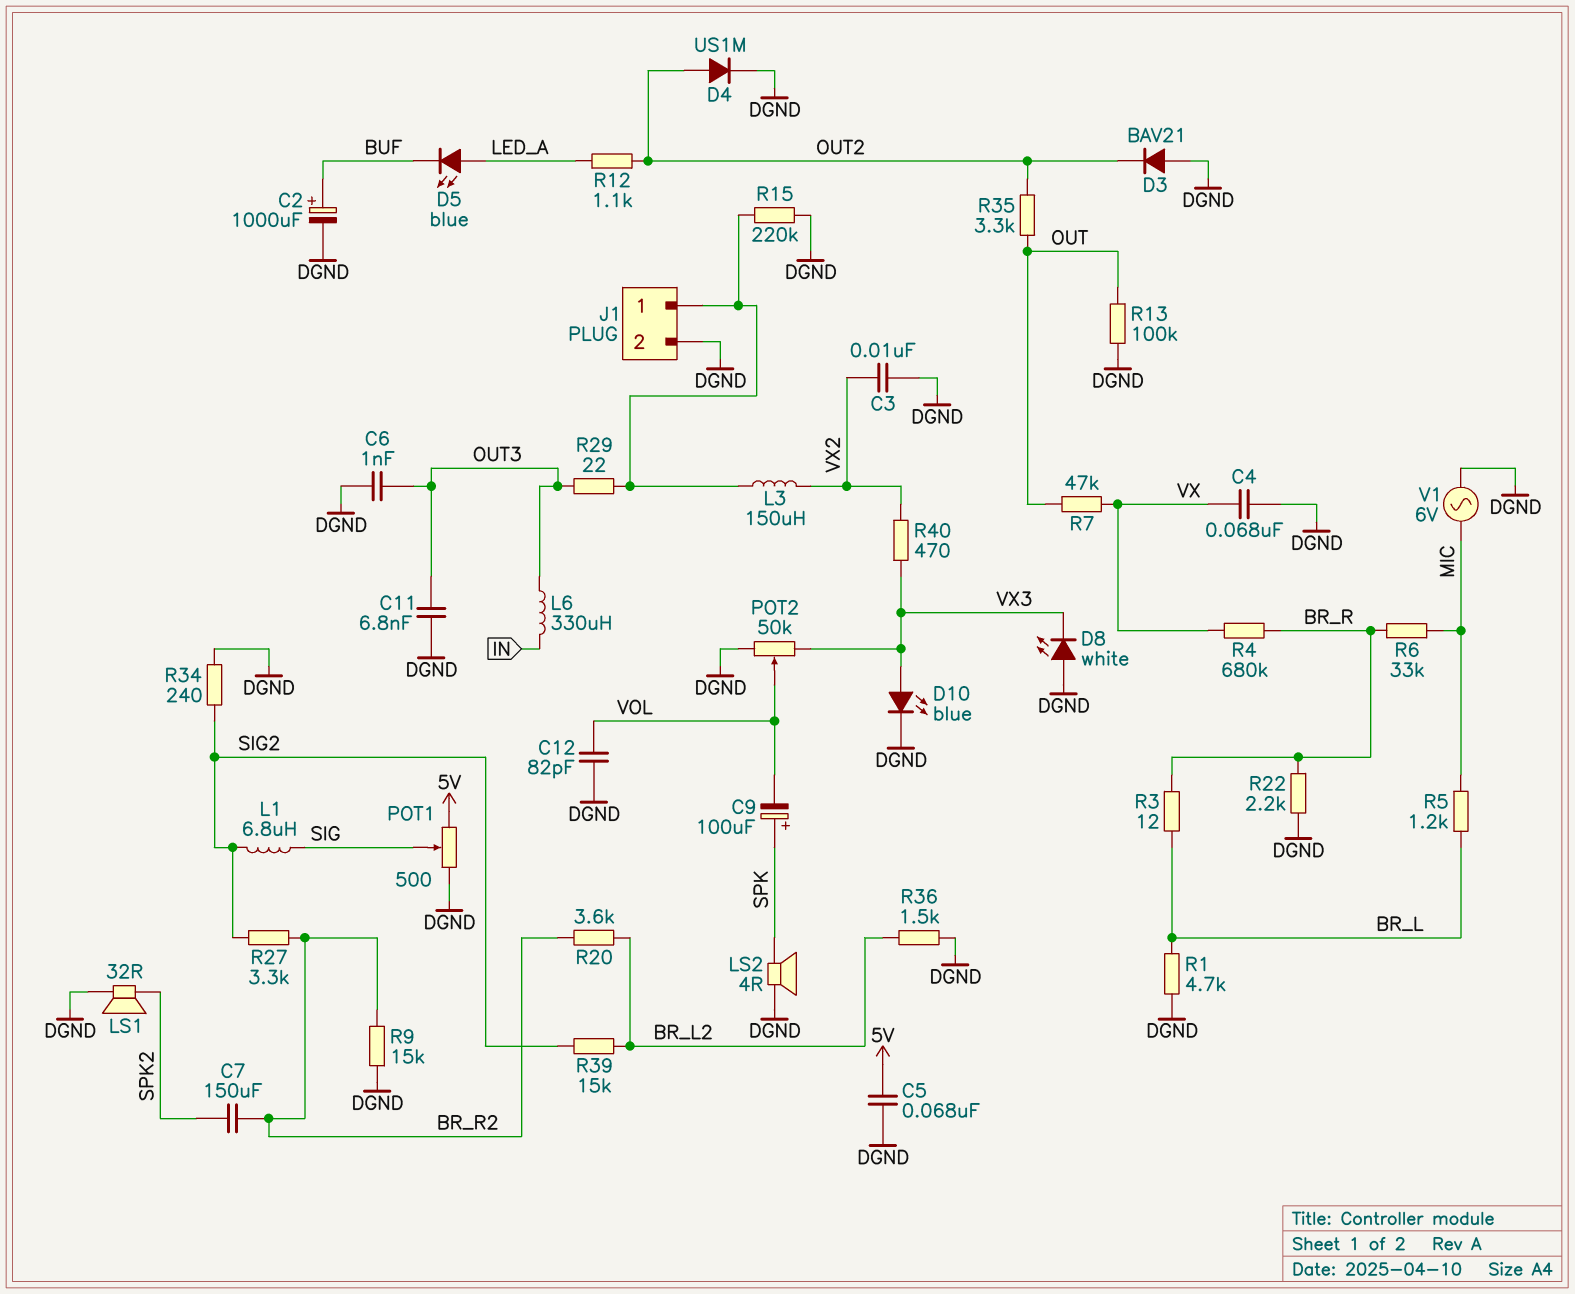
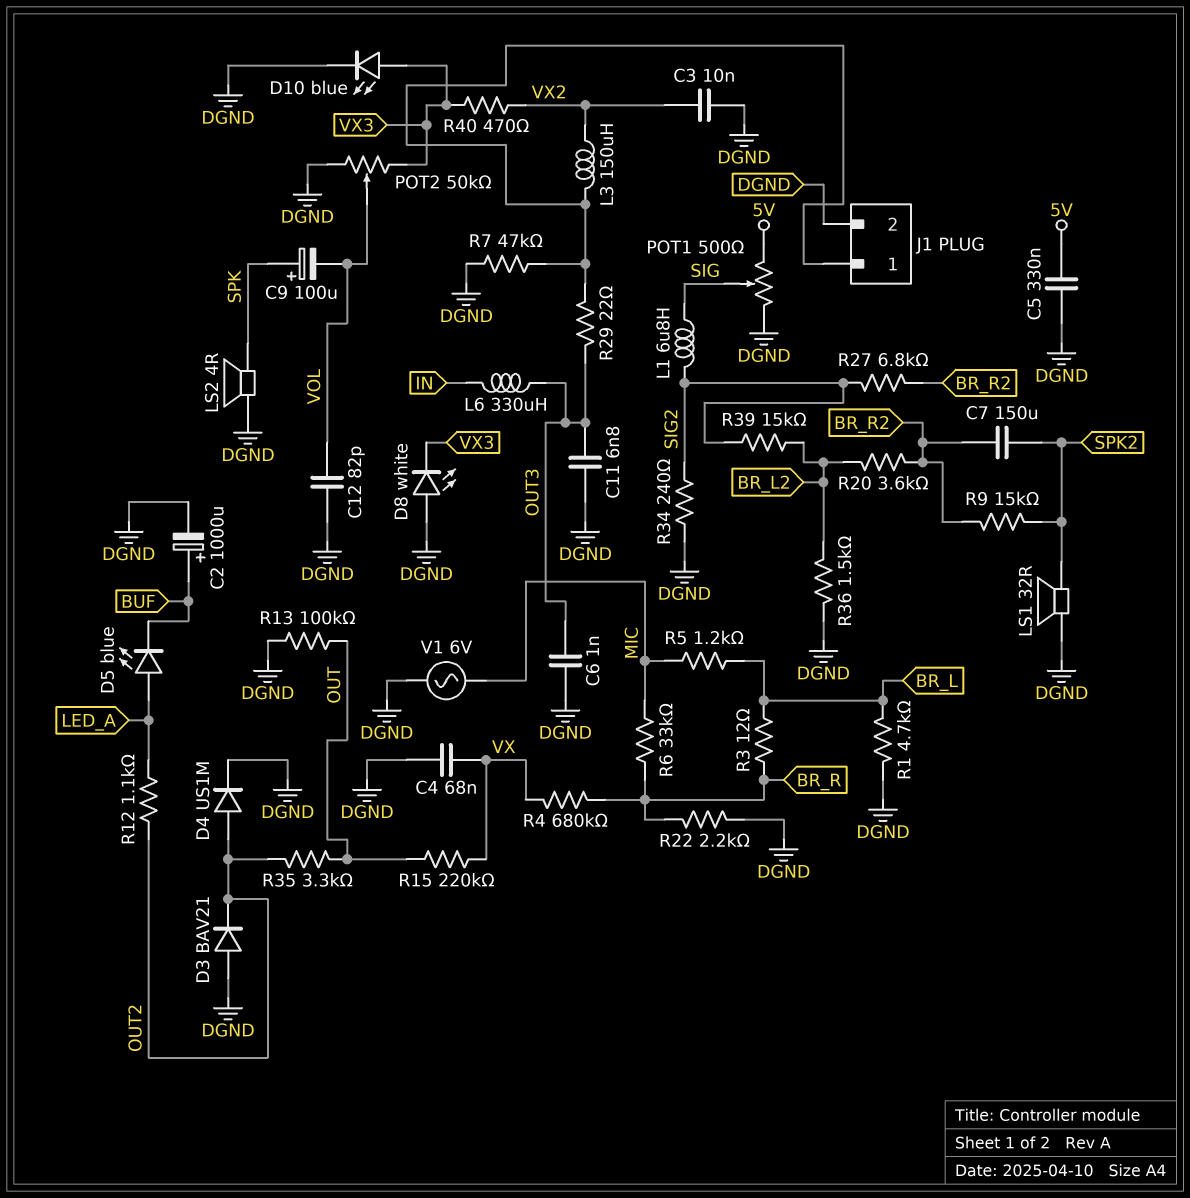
C5: 68nF (5V, DGND) -> 330nF (5V, DGND)
R7: 47k (OUT, VX) -> 47k (DGND, J1/1)
R9: 15k (BR_R2, DGND) -> 15k (BR_R2, SPK2)
R15: 220k (DGND, J1/1) -> 220k (OUT, VX)
R27: 3.3k (BR_R2, SIG2) -> 6.8k (BR_R2, SIG2)

